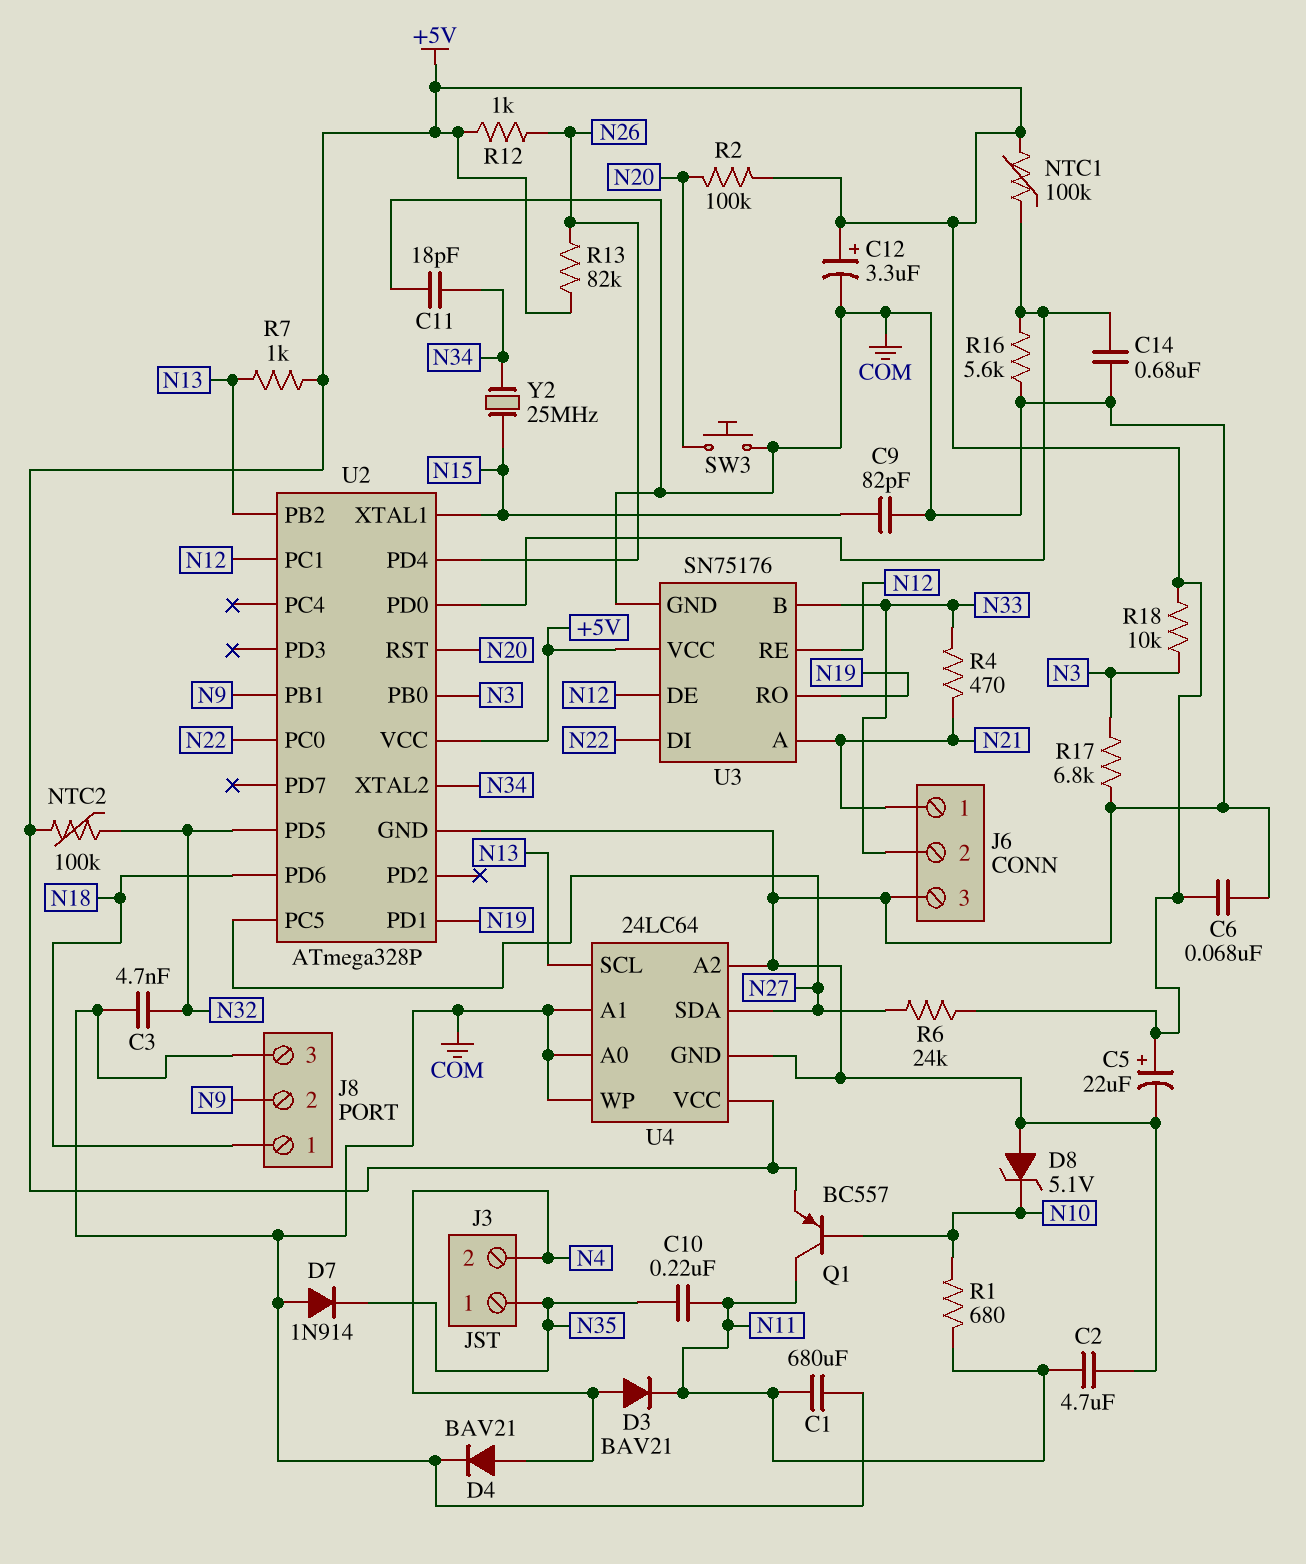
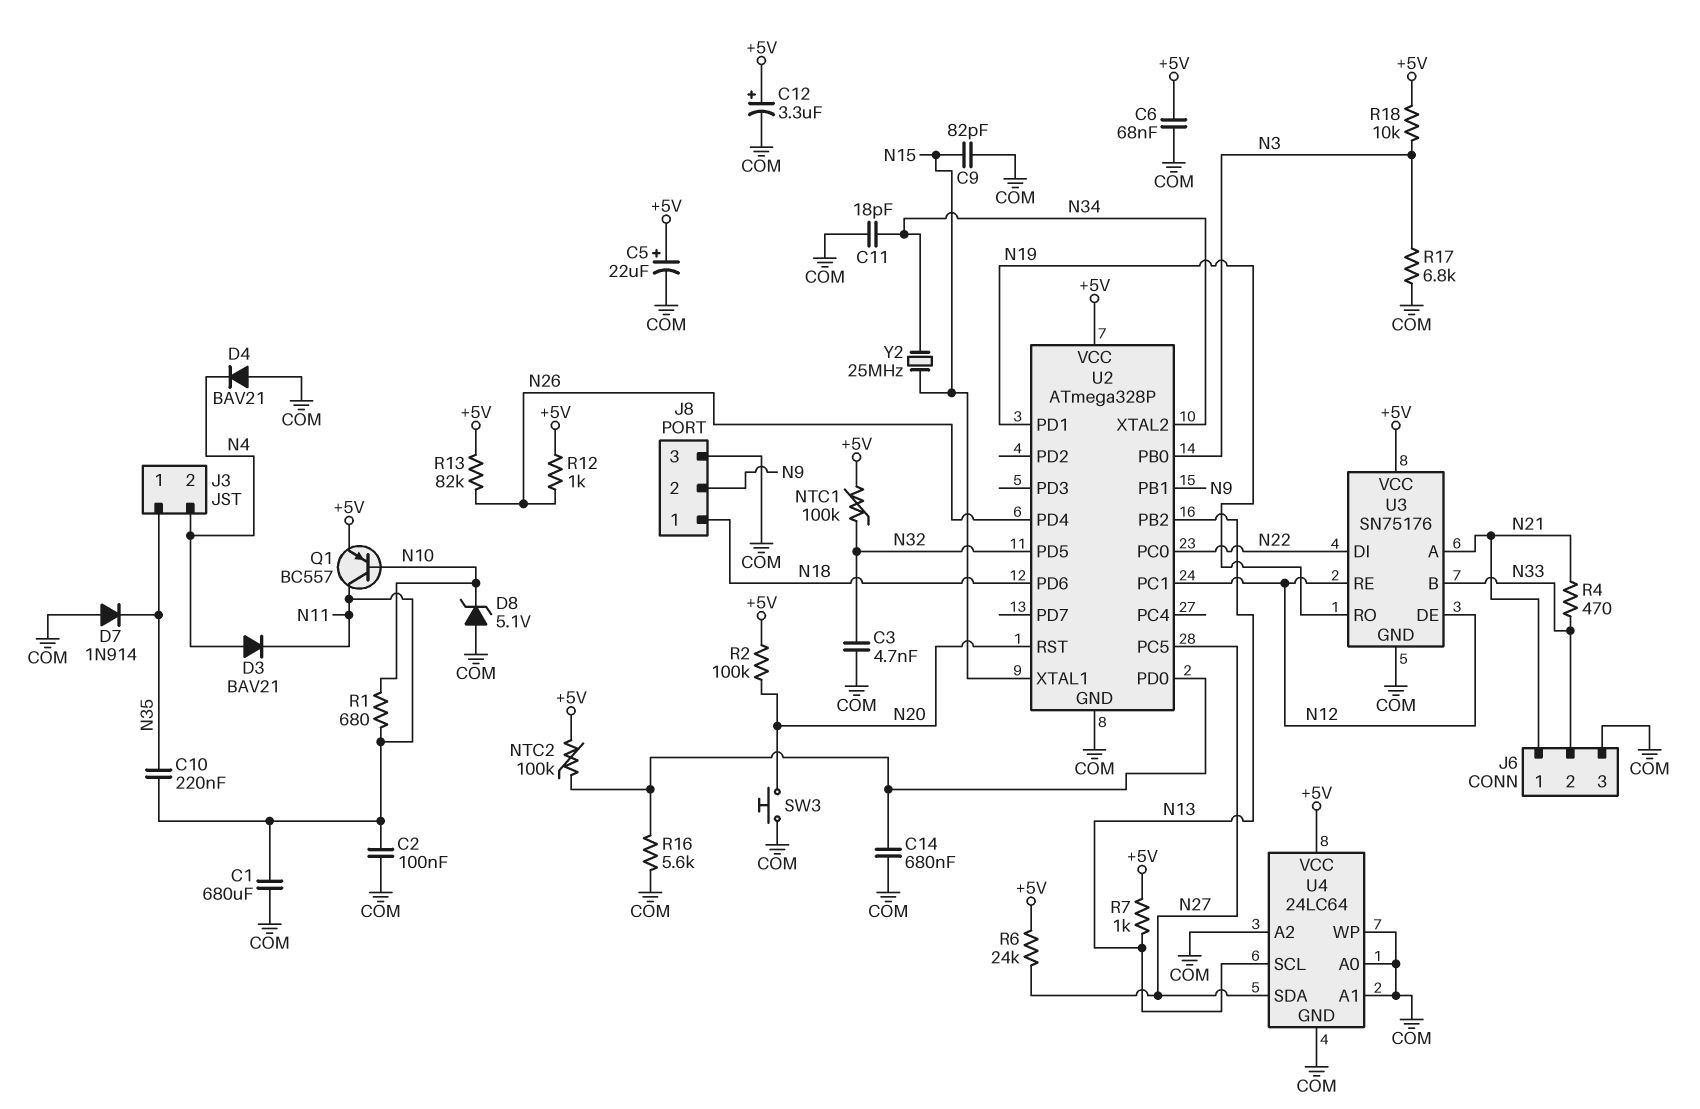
C2: 4.7uF (COM, N11) -> 100nF (COM, N11)
D4: diode BAV21 (A N4, K COM) -> diode BAV21 (A COM, K N4)
NTC1: 100k (+5V, U2/PD0) -> 100k (+5V, N32)
NTC2: 100k (+5V, N32) -> 100k (+5V, U2/PD0)

